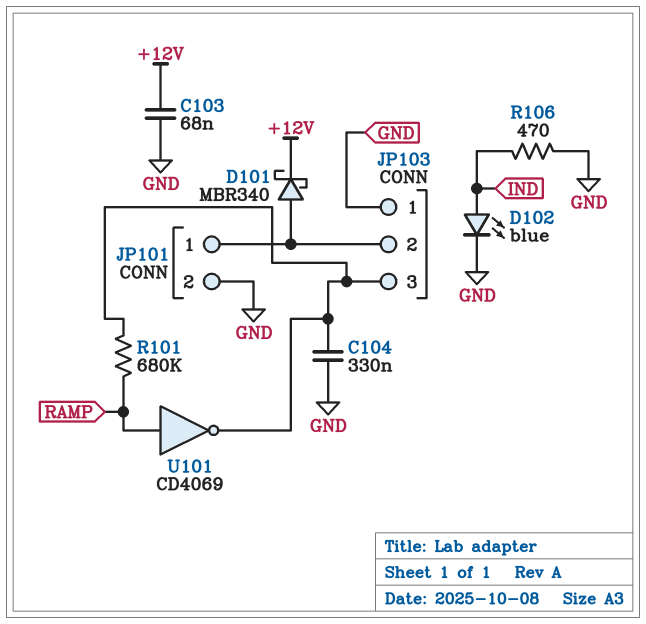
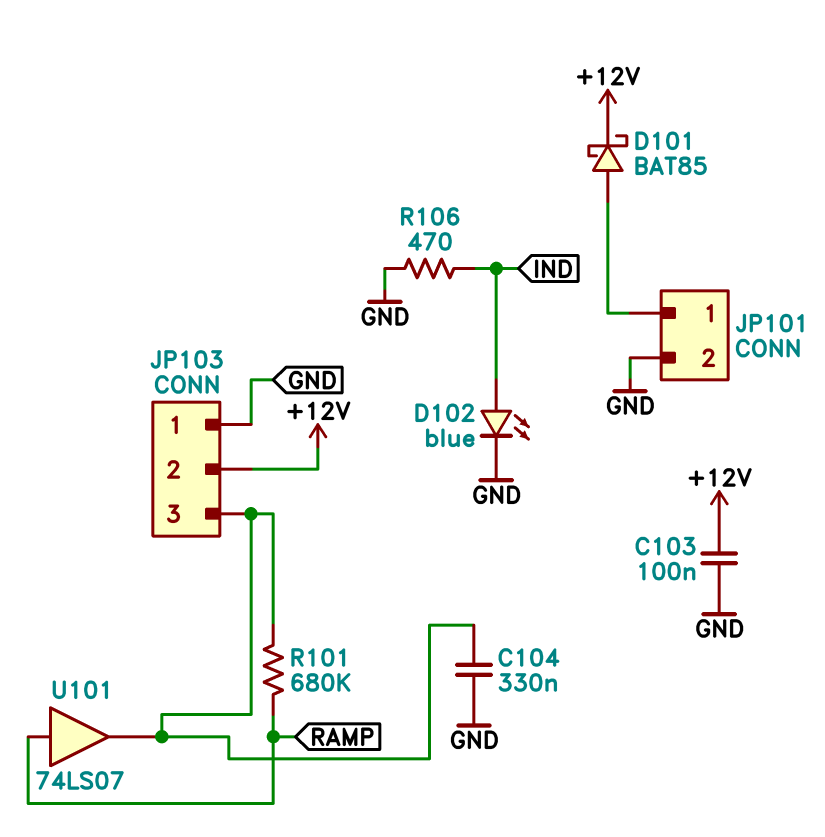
C103: 68nF (+12V, GND) -> 100nF (+12V, GND)
D101: schottky MBR340 (A JP101/1, K +12V) -> schottky BAT85 (A JP101/1, K +12V)
JP103 pin 2: JP101/1 -> +12V
U101: NOT CD4069 (in RAMP, out JP103/3) -> buffer 74LS07 (in RAMP, out JP103/3)

